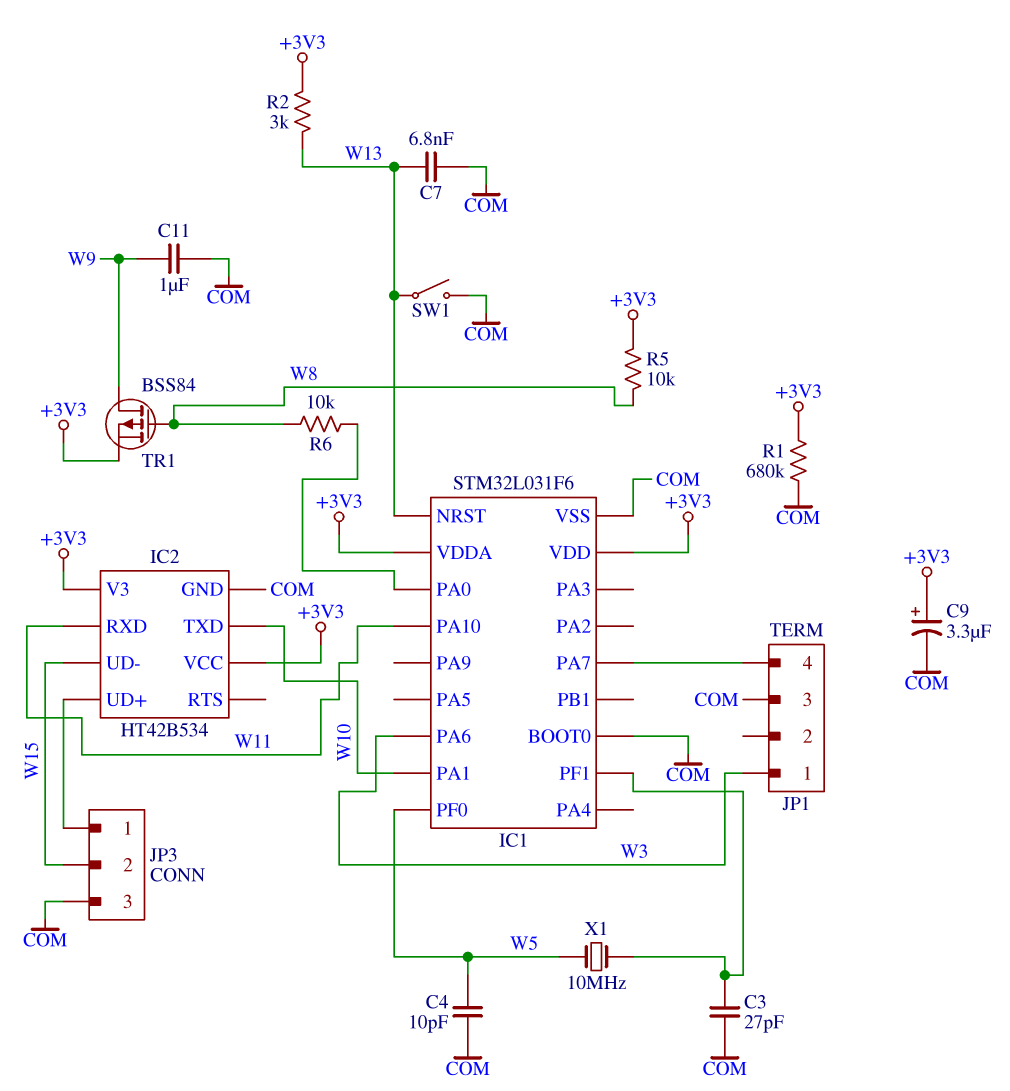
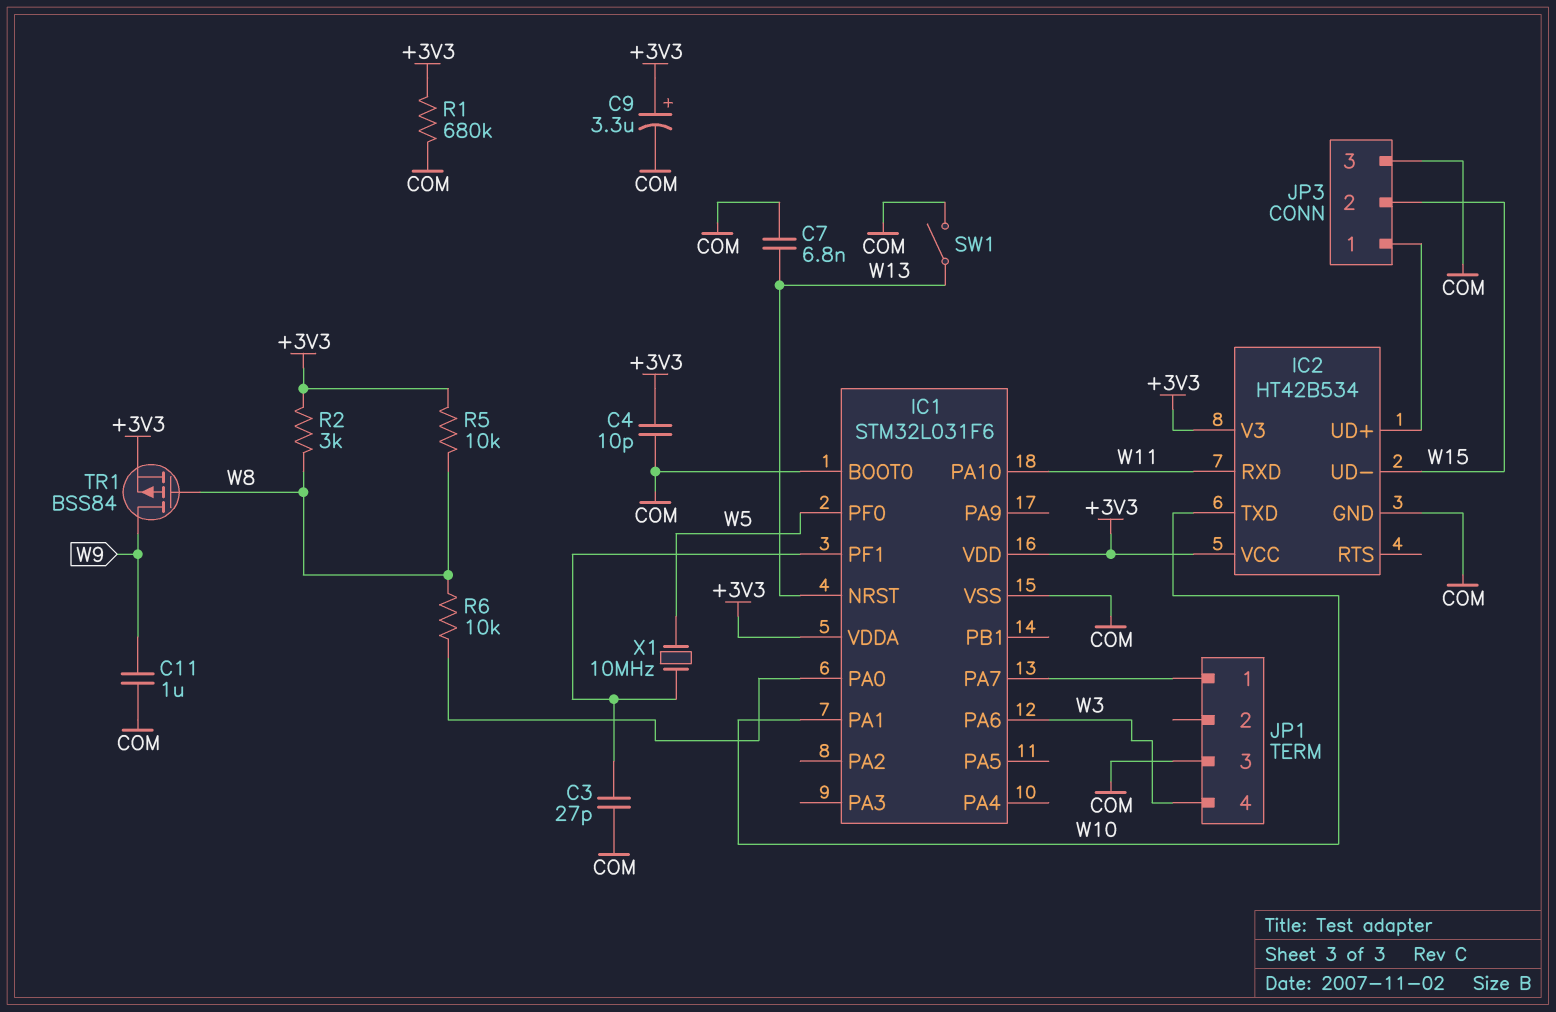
C4: 10pF (COM, W5) -> 10pF (+3V3, COM)
JP1 pin 1: W3 -> IC1/PA7
JP1 pin 4: IC1/PA7 -> W3
R2: 3k (+3V3, W13) -> 3k (+3V3, W8)

